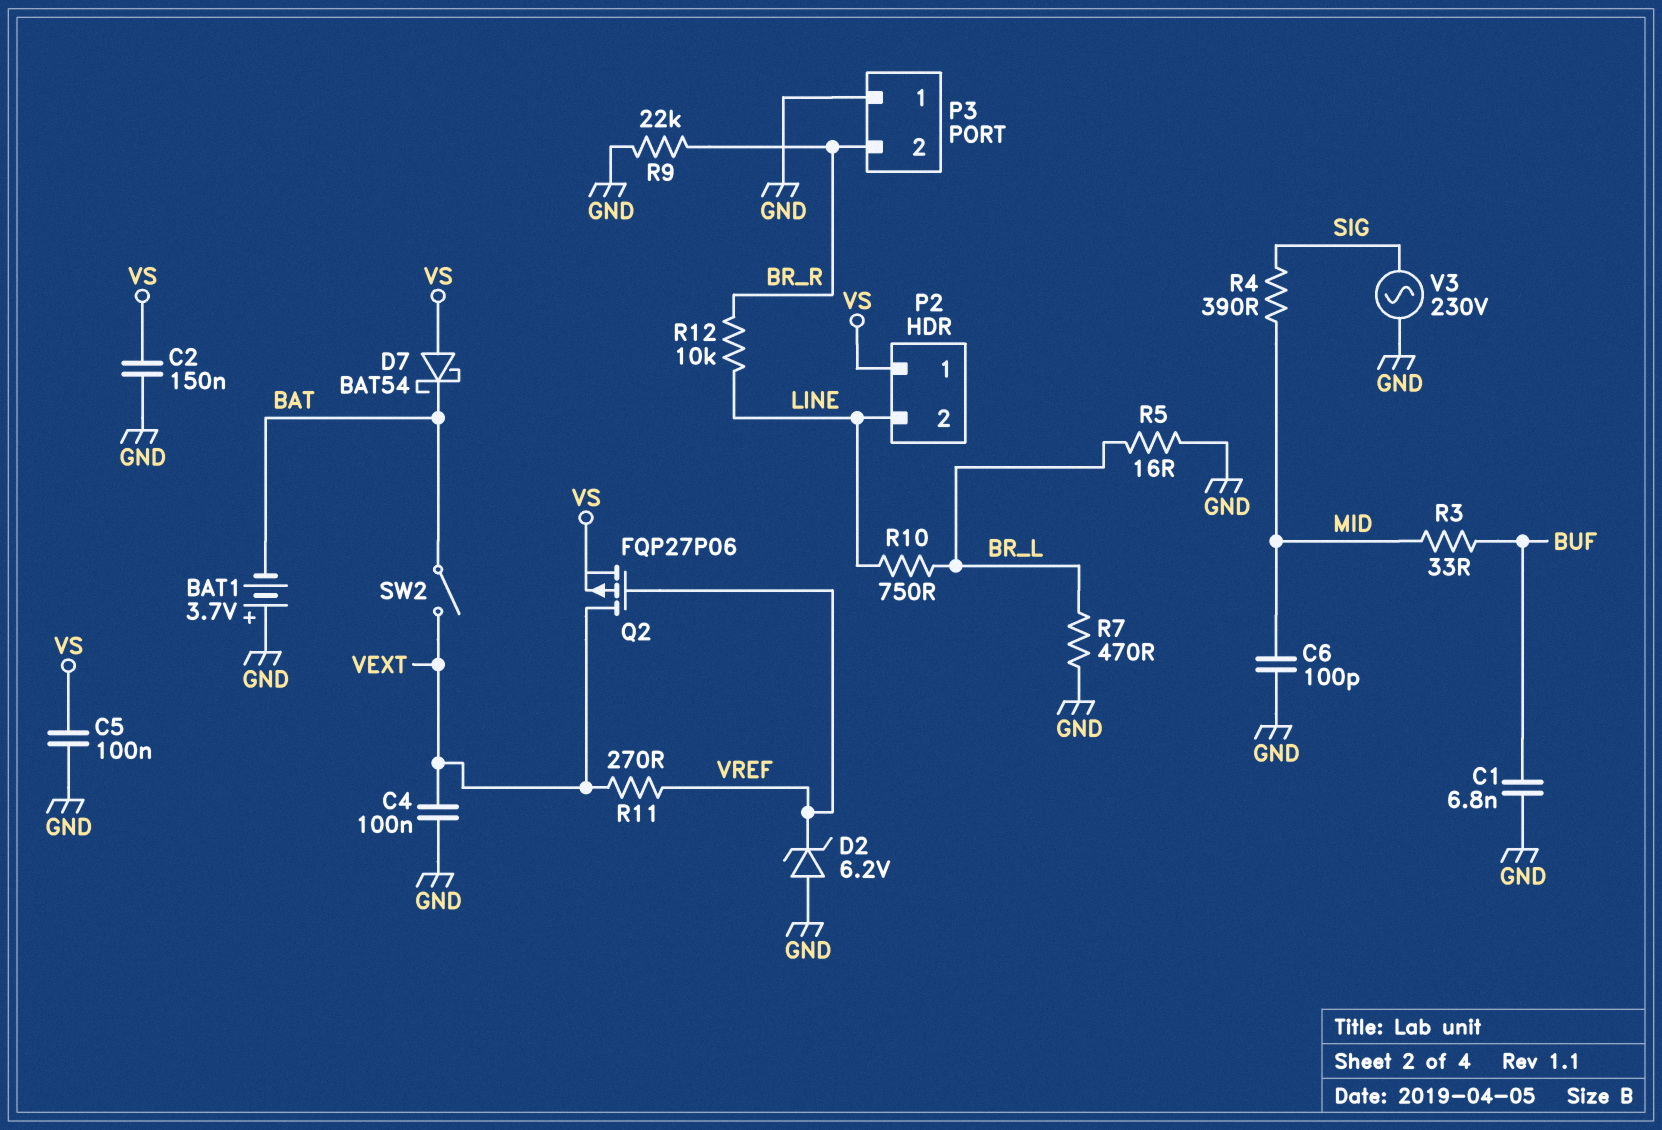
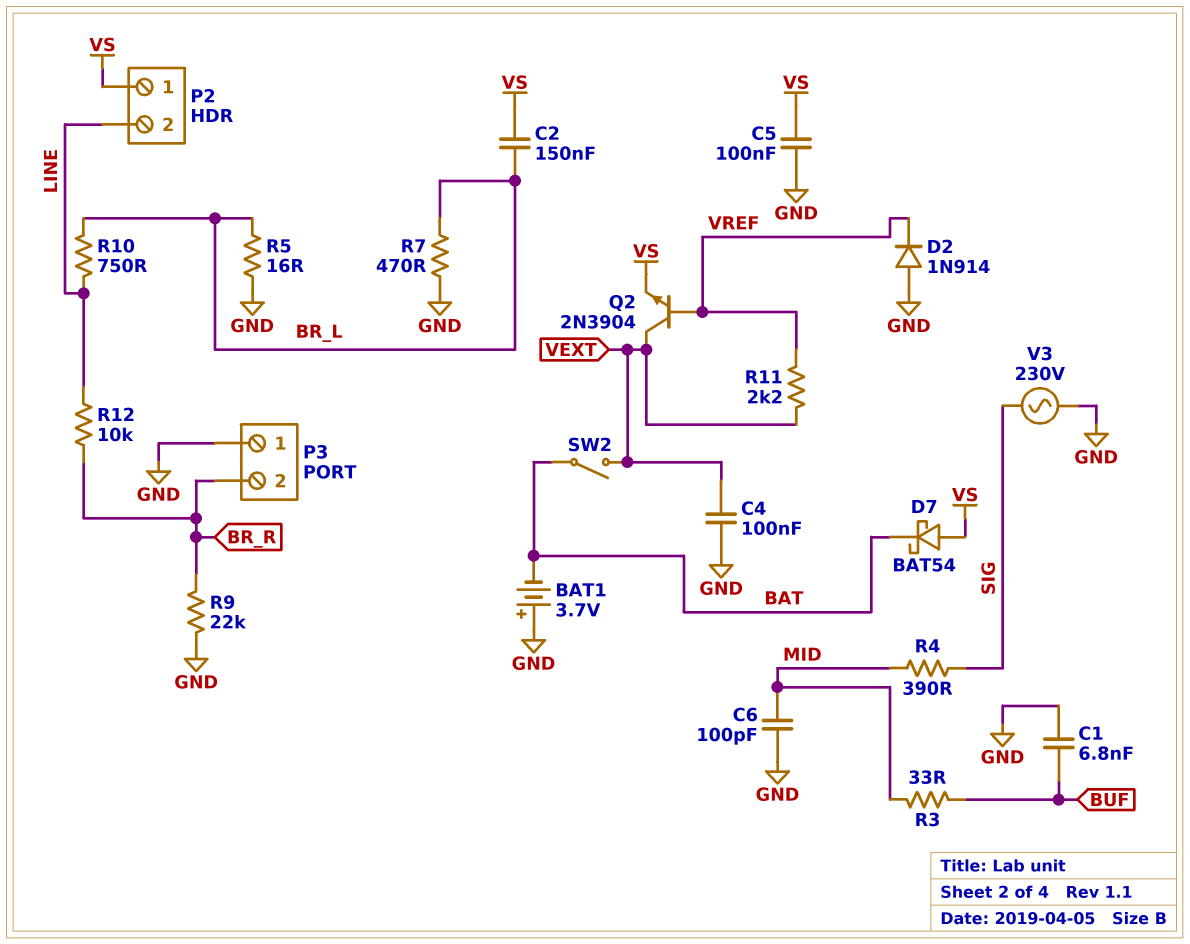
C2: 150nF (GND, VS) -> 150nF (BR_L, VS)
D2: zener 6.2V (A GND, K VREF) -> diode 1N914 (A GND, K VREF)
Q2: PMOS FQP27P06 (G VREF, D VEXT, S VS) -> NPN 2N3904 (B VREF, C VEXT, E VS)
R11: 270 (VEXT, VREF) -> 2.2k (VEXT, VREF)

